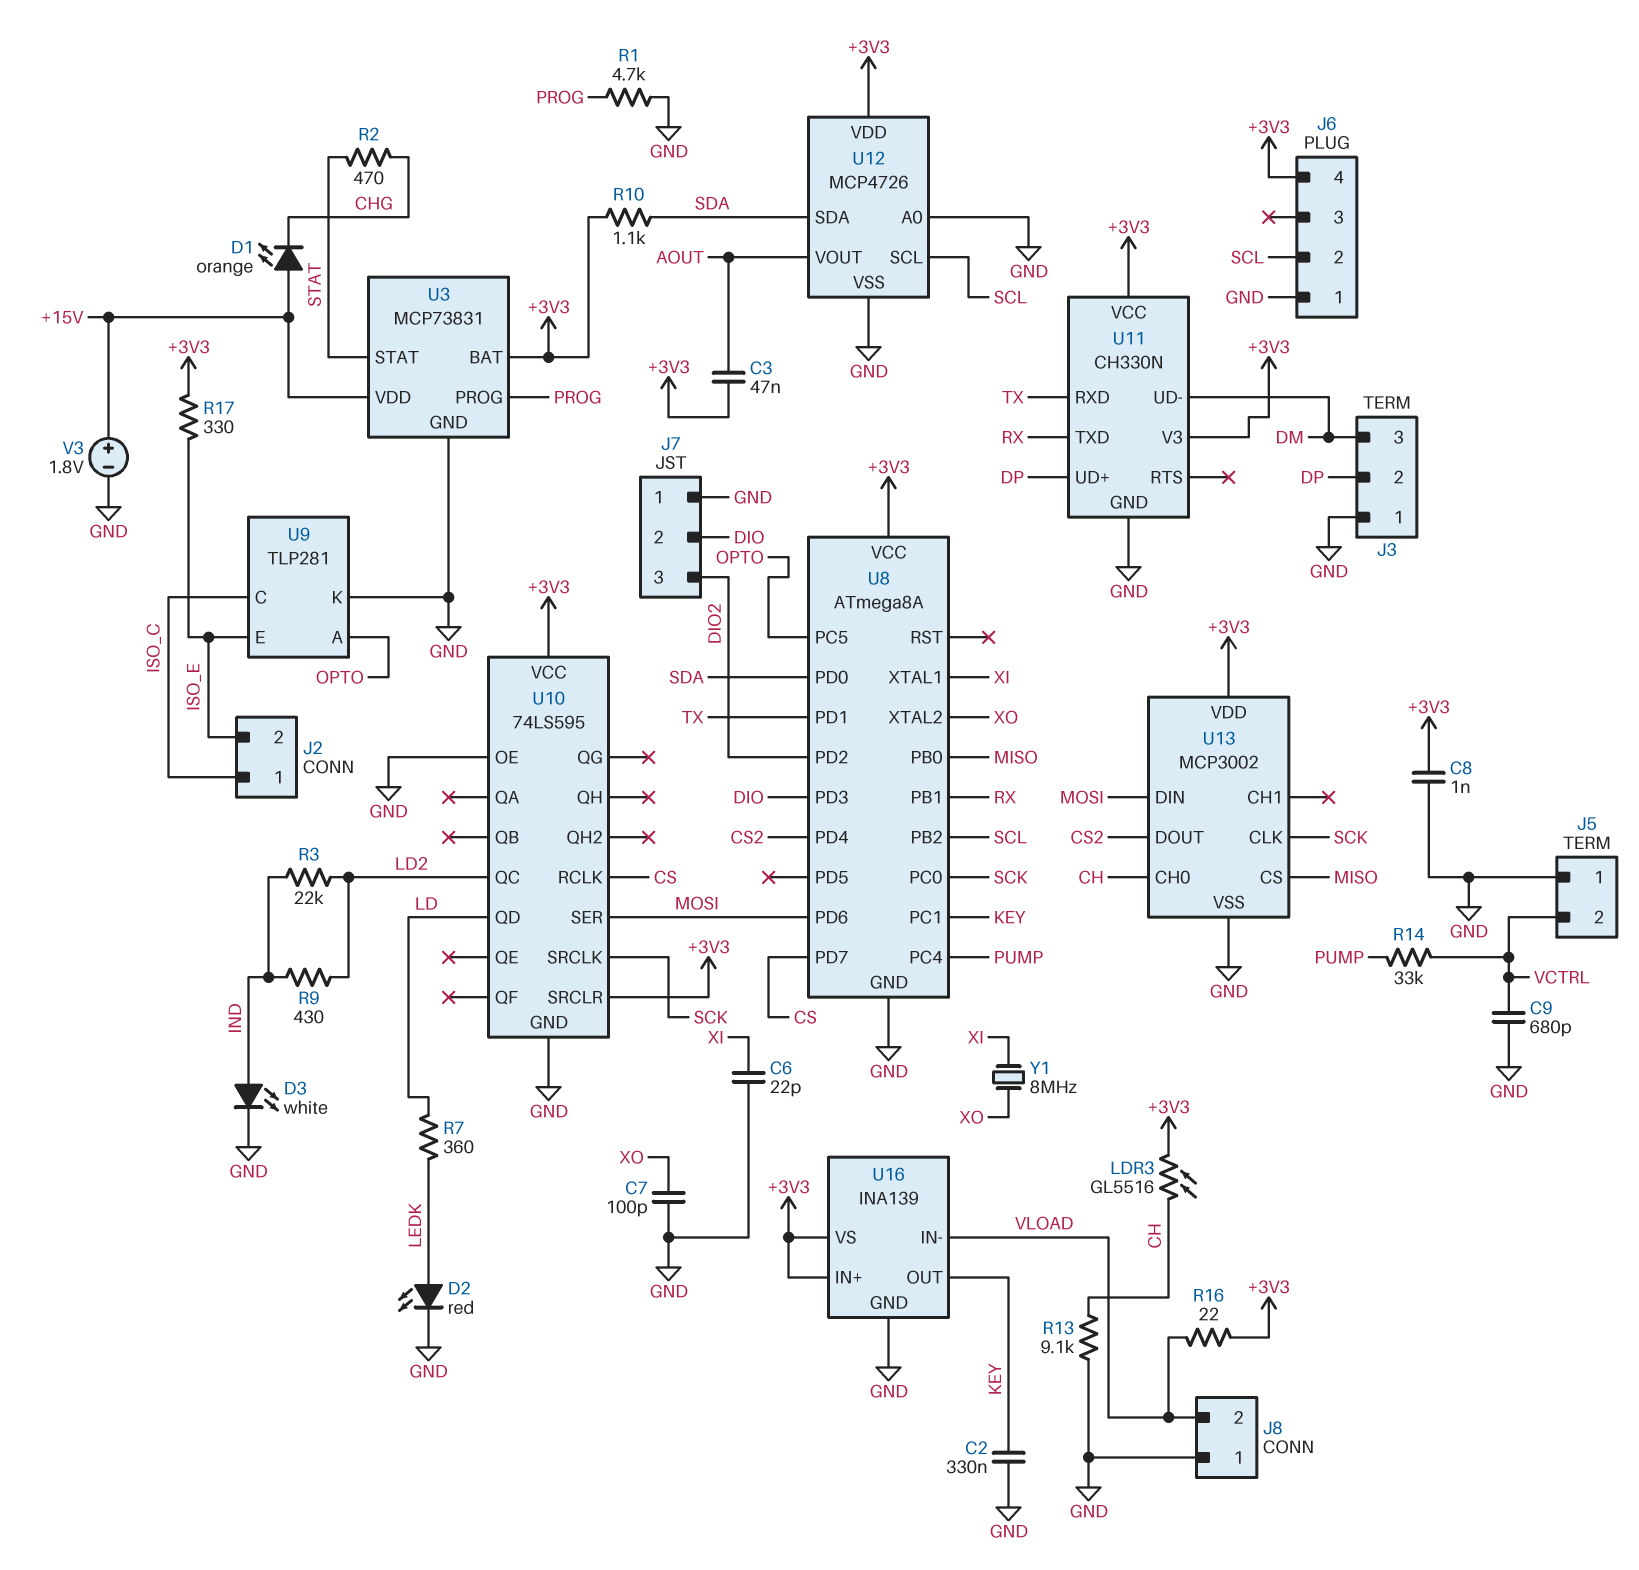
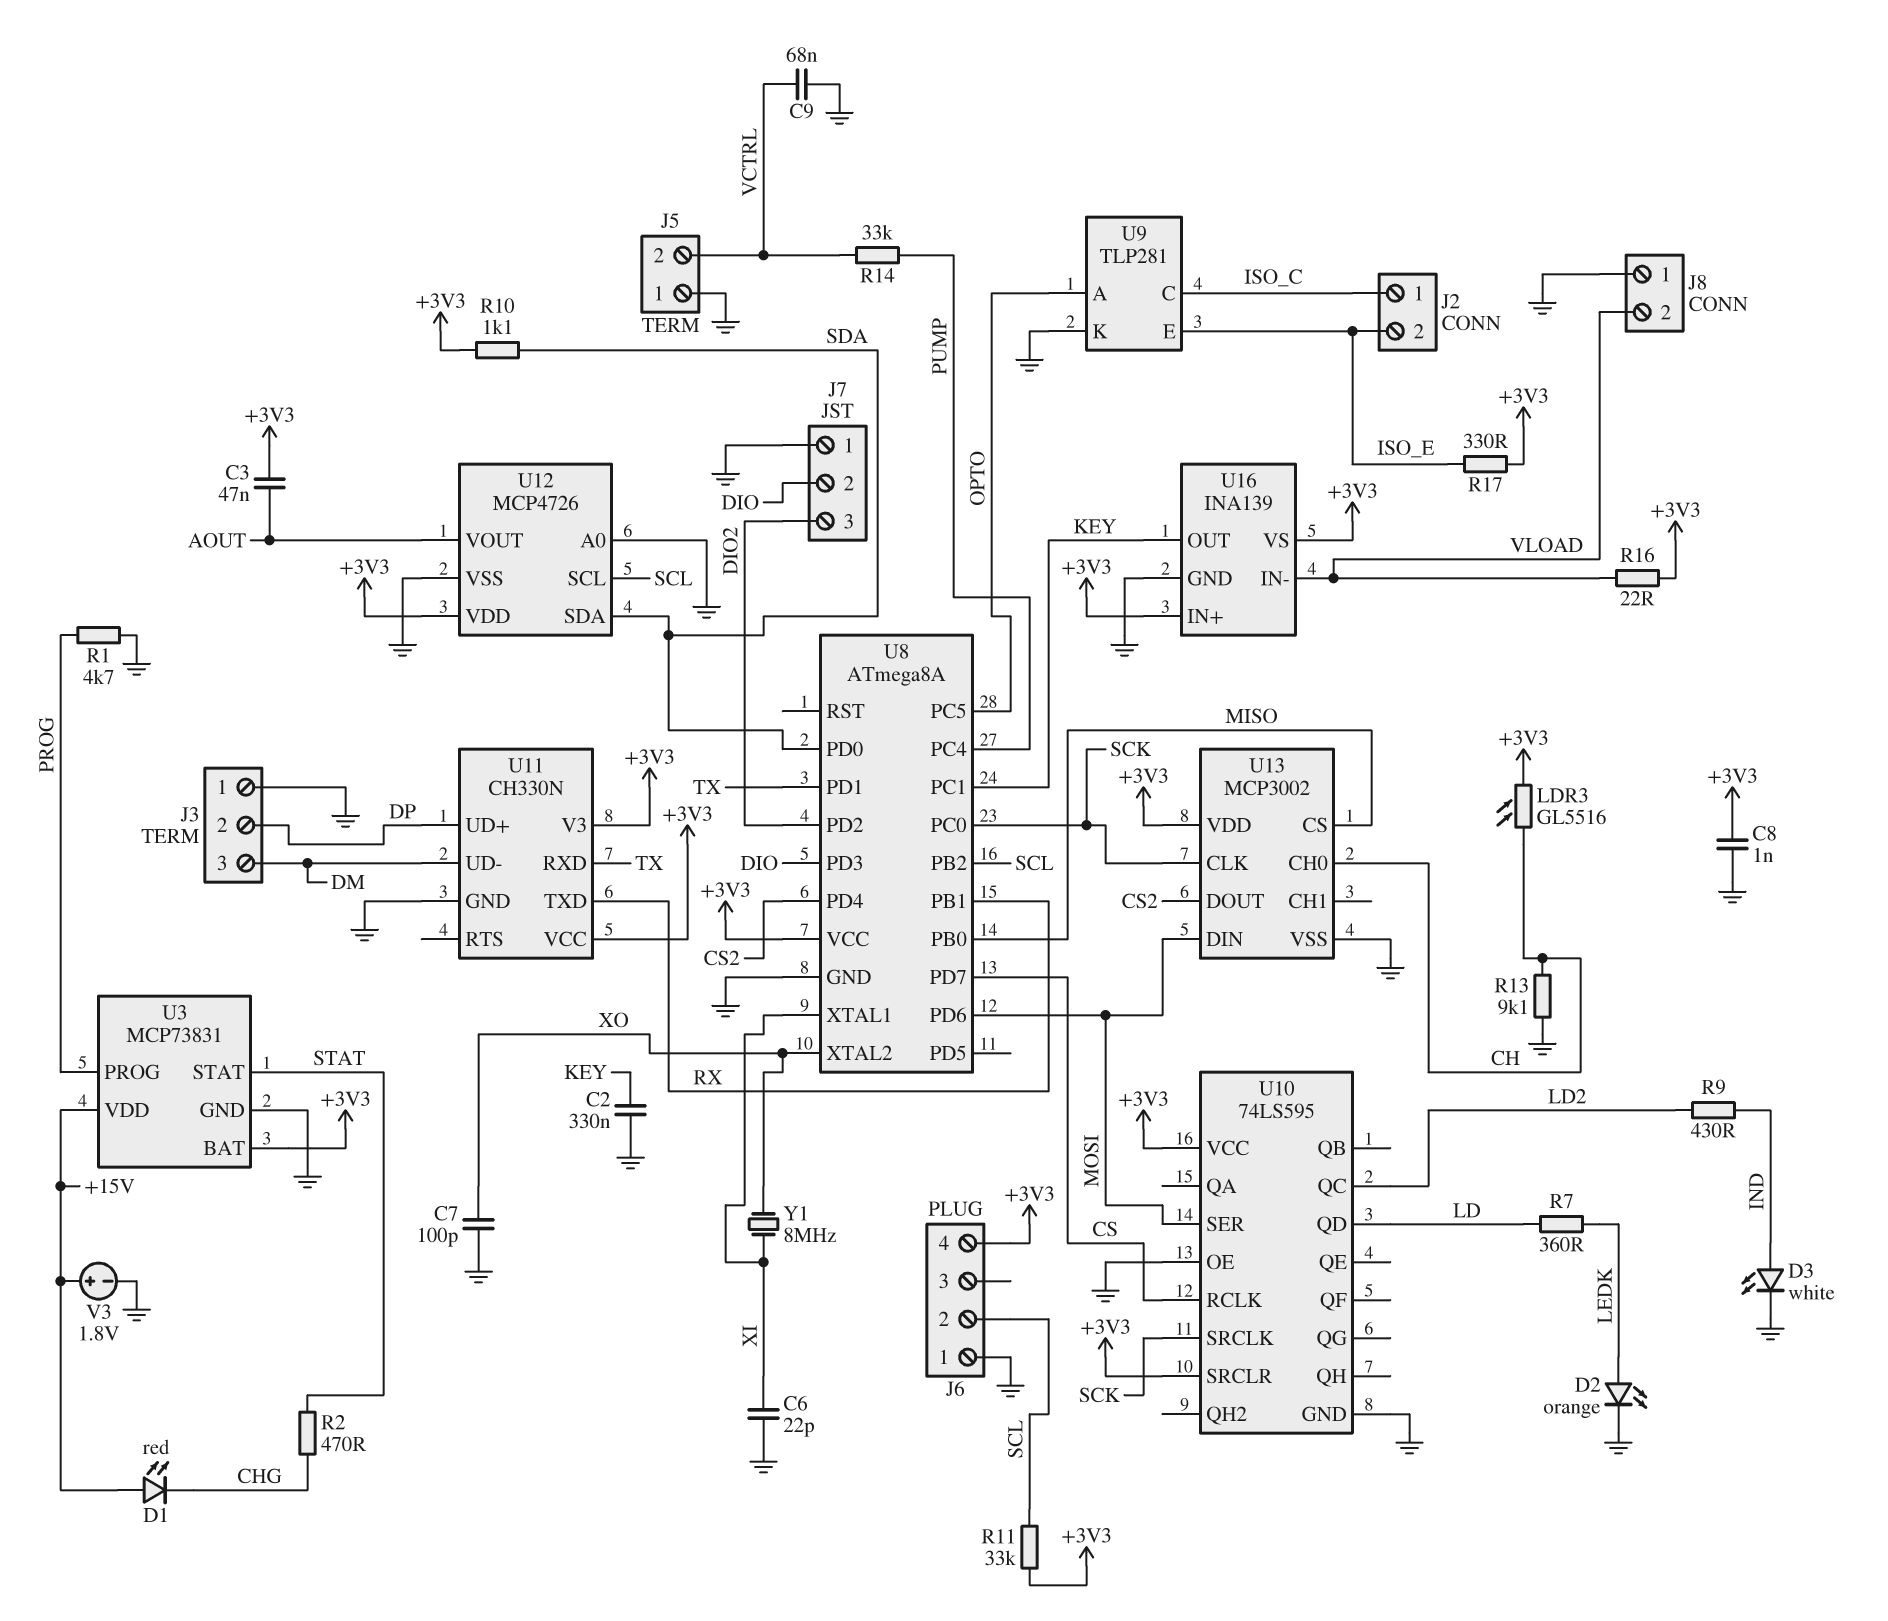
C9: 680pF (GND, VCTRL) -> 68nF (GND, VCTRL)
D1: LED orange (A +15V, K CHG) -> LED red (A +15V, K CHG)
D2: LED red (A LEDK, K GND) -> LED orange (A LEDK, K GND)
R3: 22k (IND, LD2) -> none
R11: none -> 33k (+3V3, SCL)

